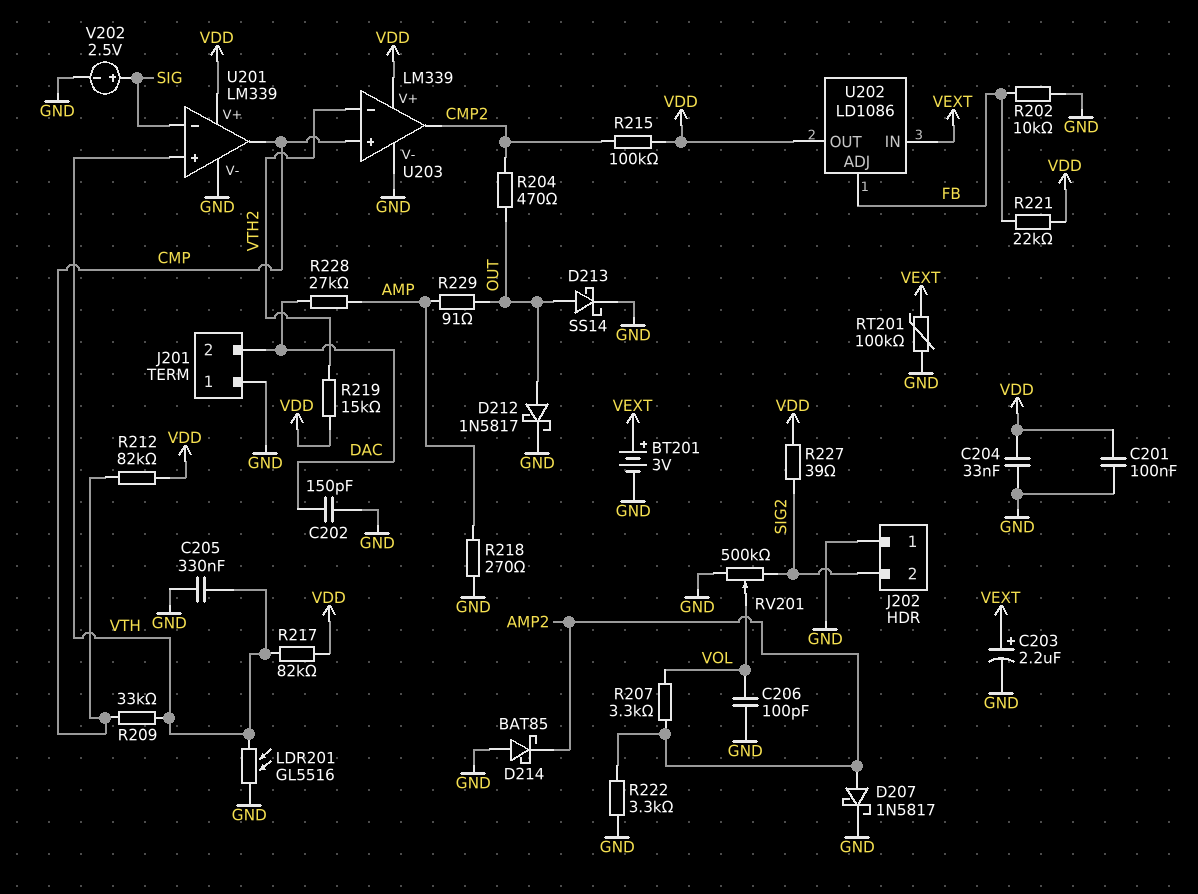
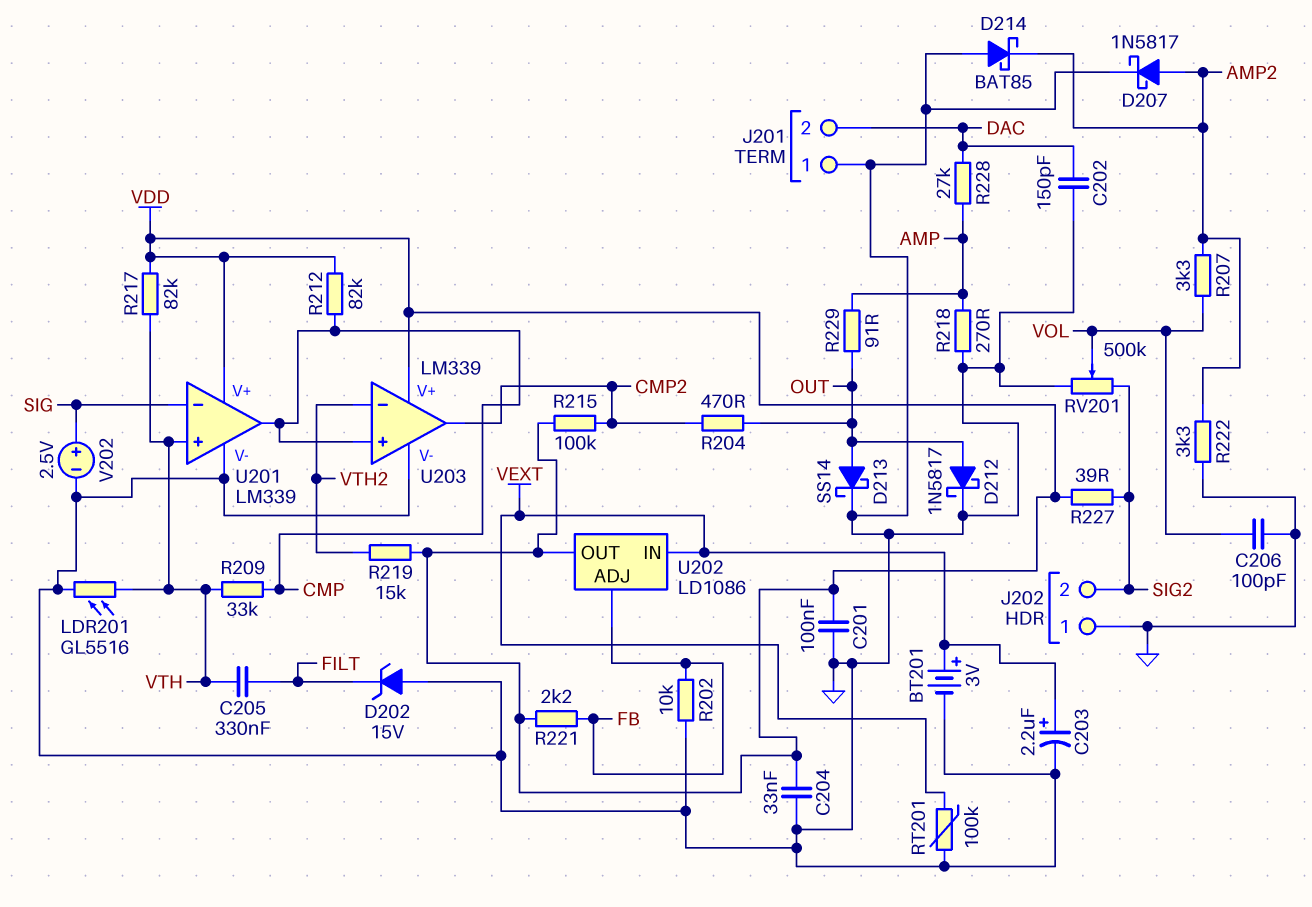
C205: 330nF (GND, VTH) -> 330nF (FILT, VTH)
D202: none -> zener 15V (A GND, K FILT)
R221: 22k (FB, VDD) -> 2.2k (FB, VDD)

